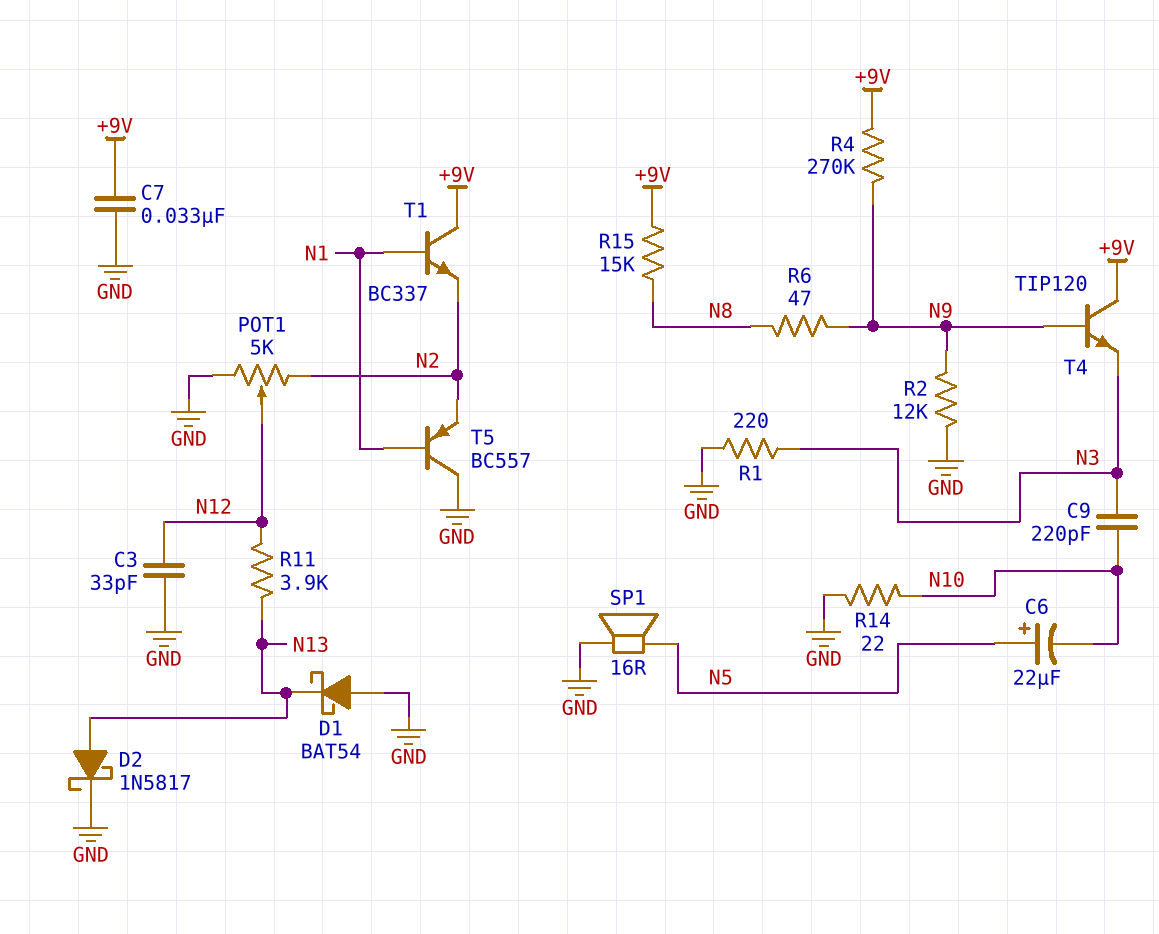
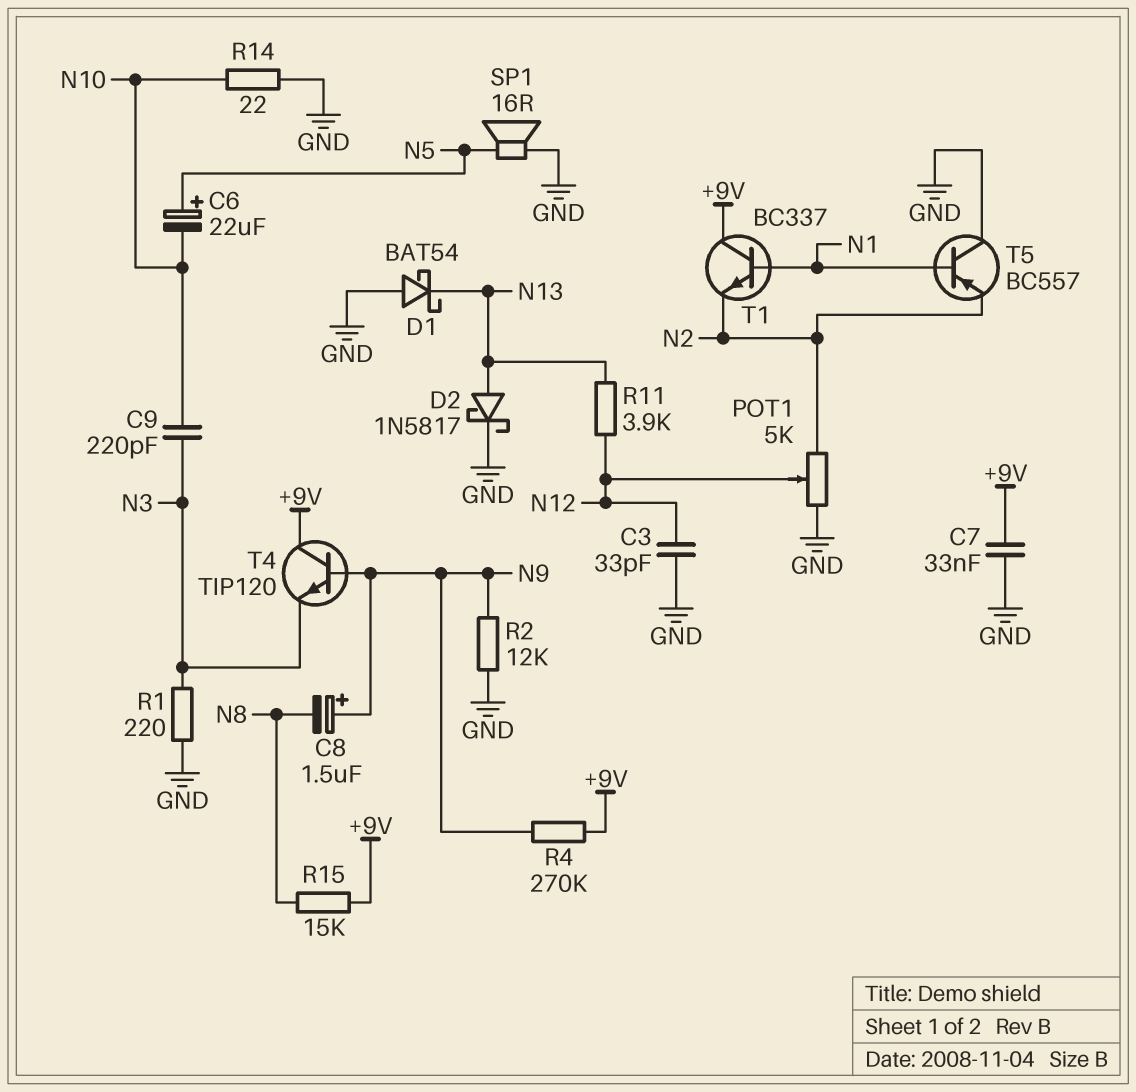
C8: none -> 1.5uF (plus N9, minus N8)
R6: 47 (N8, N9) -> none

